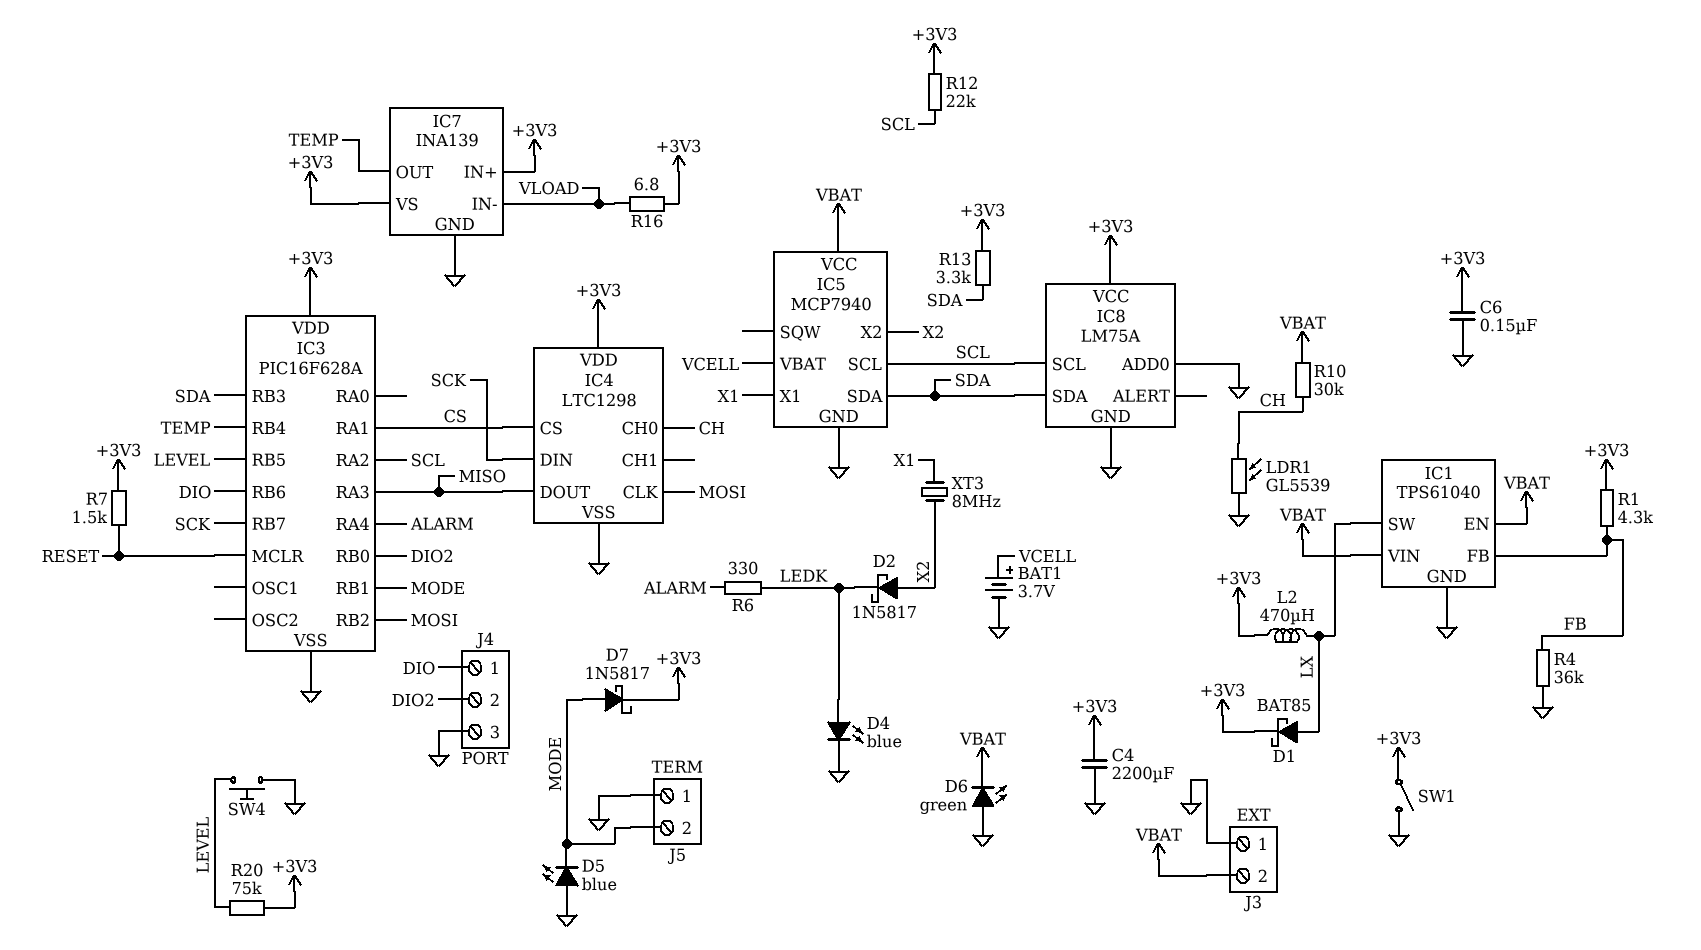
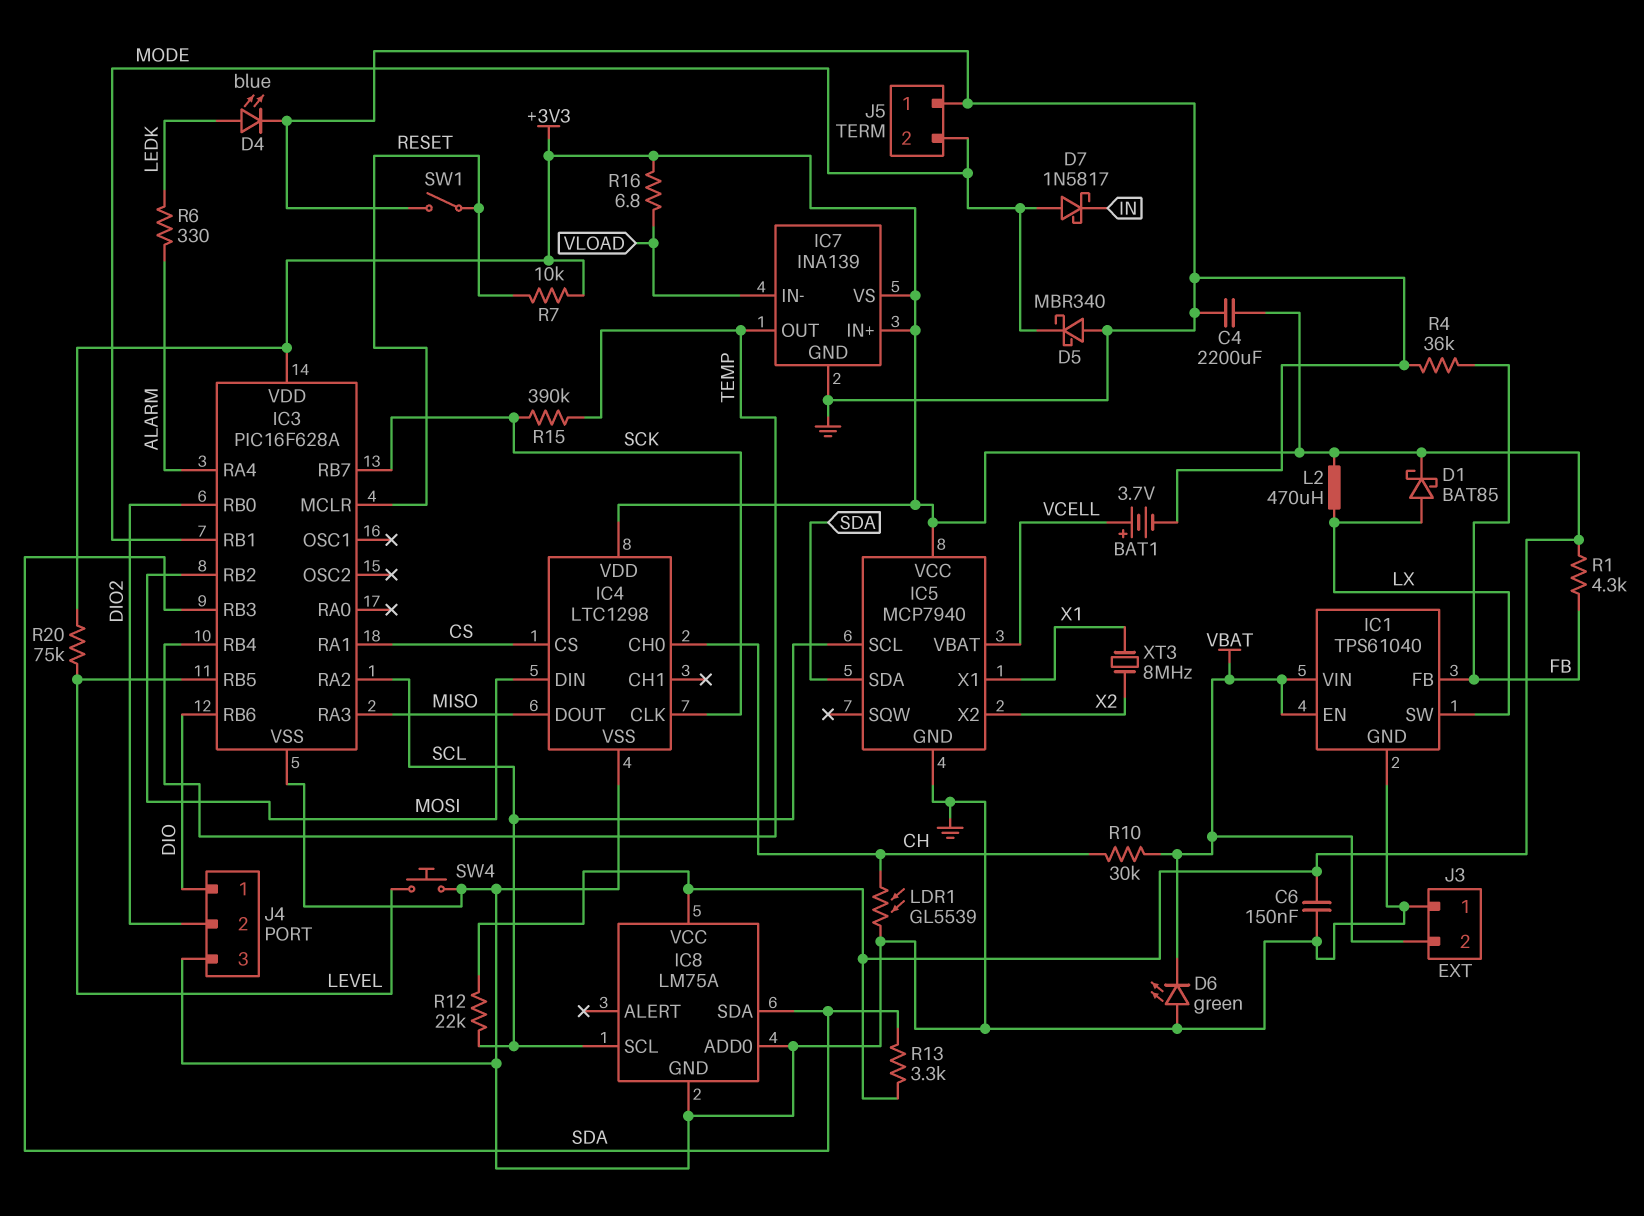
D2: schottky 1N5817 (A X2, K LEDK) -> none
D5: LED blue (A GND, K MODE) -> schottky MBR340 (A GND, K MODE)
D7: schottky 1N5817 (A MODE, K +3V3) -> schottky 1N5817 (A MODE, K IN)
IC4 pin CLK: MOSI -> SCK
IC4 pin DIN: SCK -> MOSI
IC5 pin VCC: VBAT -> +3V3
R7: 1.5k (+3V3, RESET) -> 10k (+3V3, RESET)
R15: none -> 390k (SCK, TEMP)
SW1: switch (+3V3, GND) -> switch (GND, RESET)

